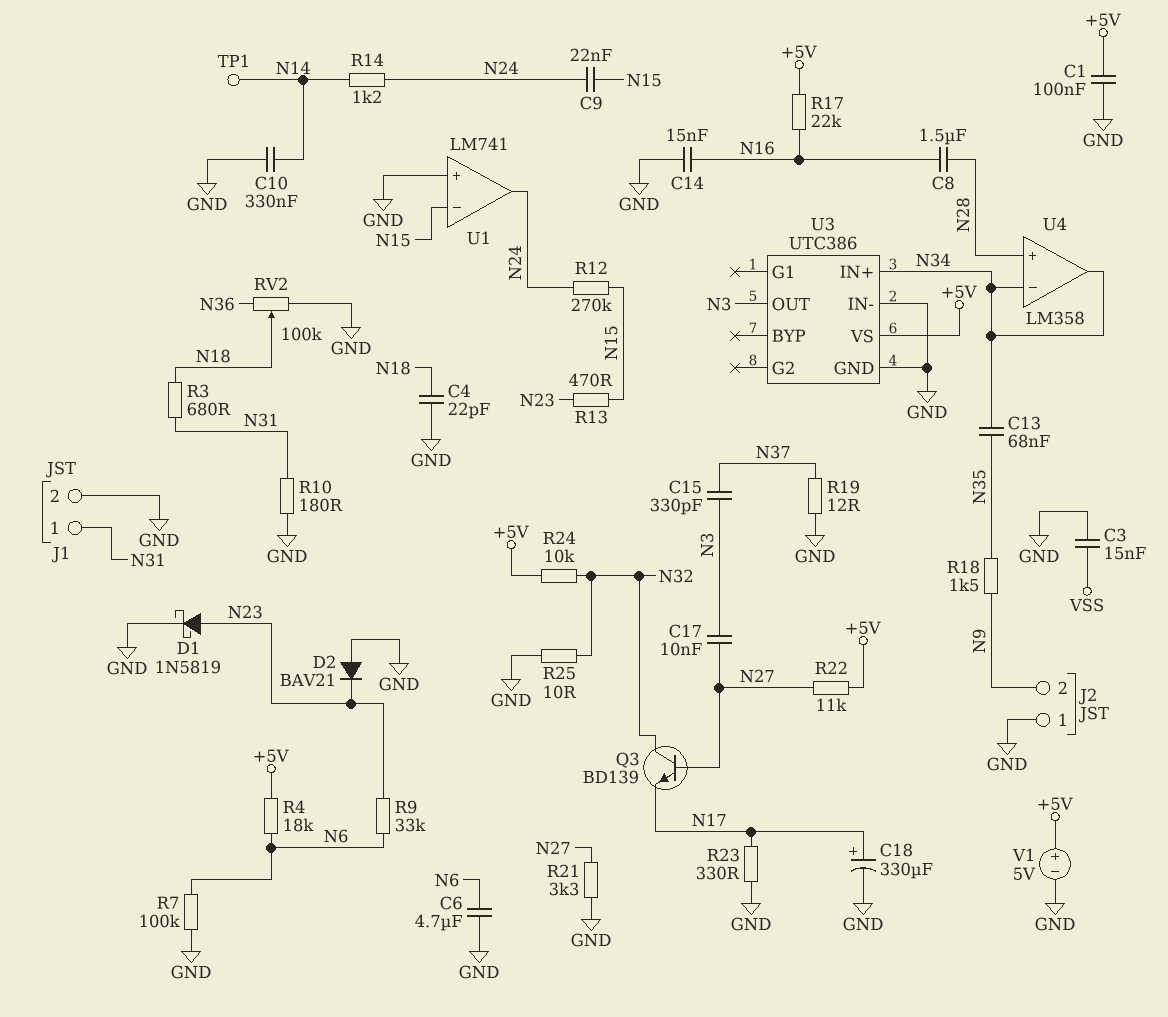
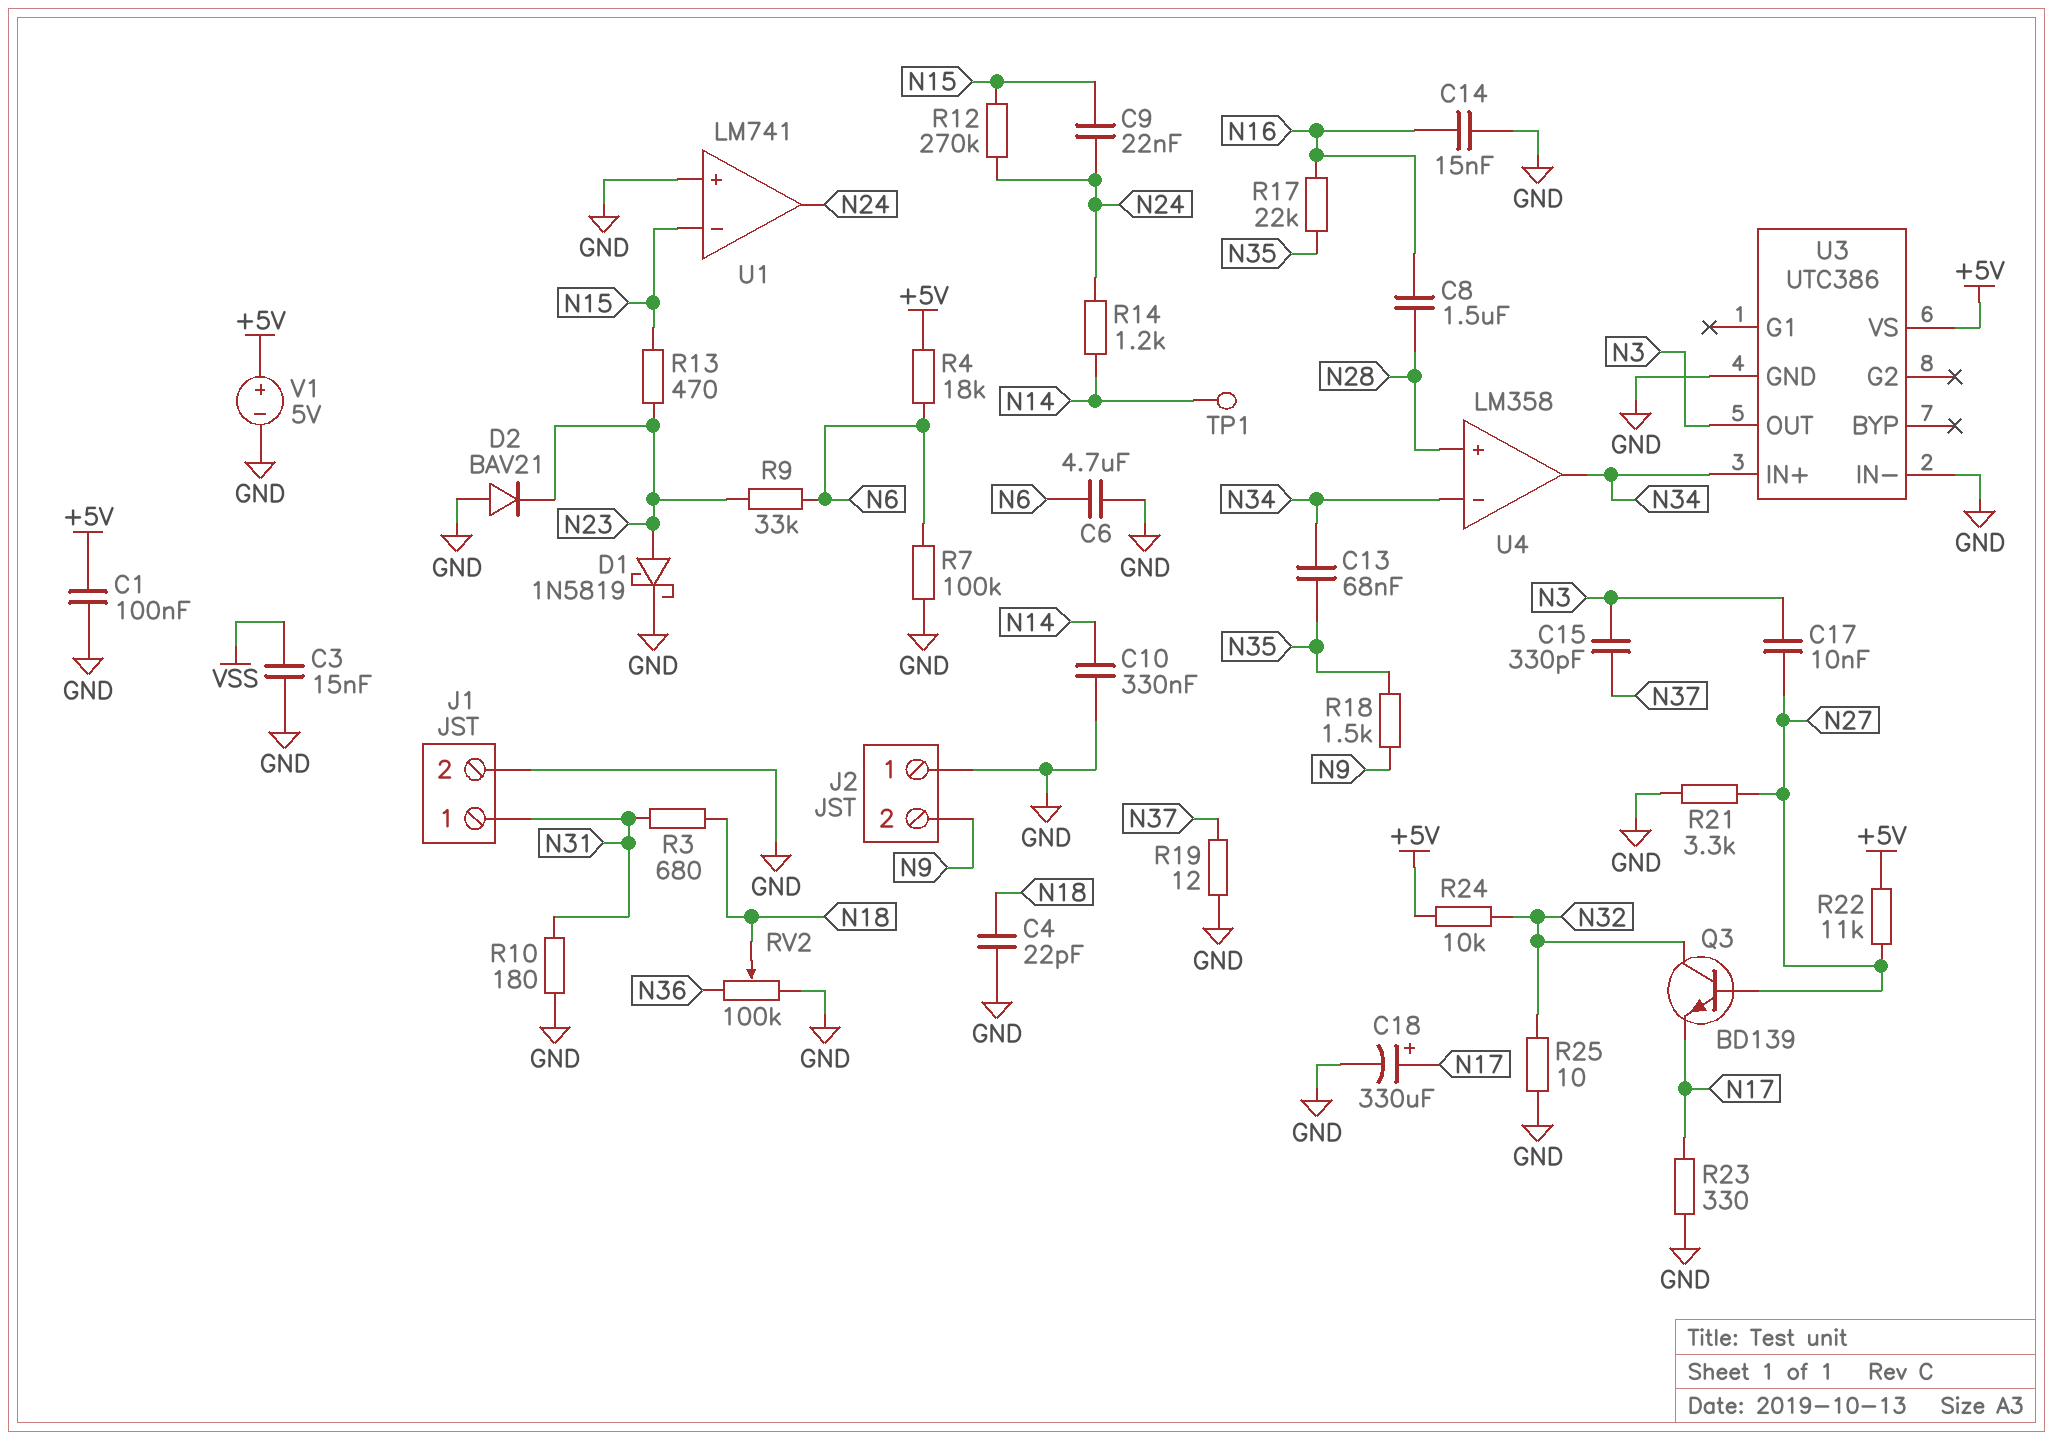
R17: 22k (+5V, N16) -> 22k (N16, N35)

